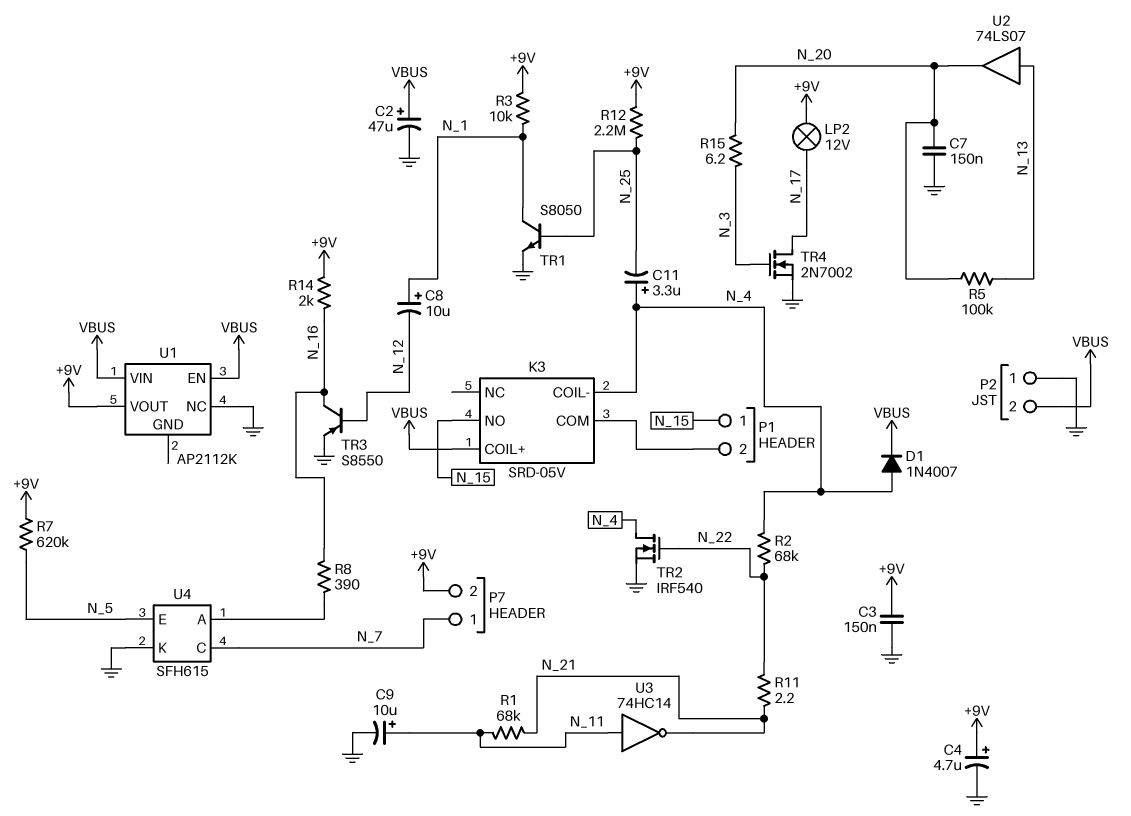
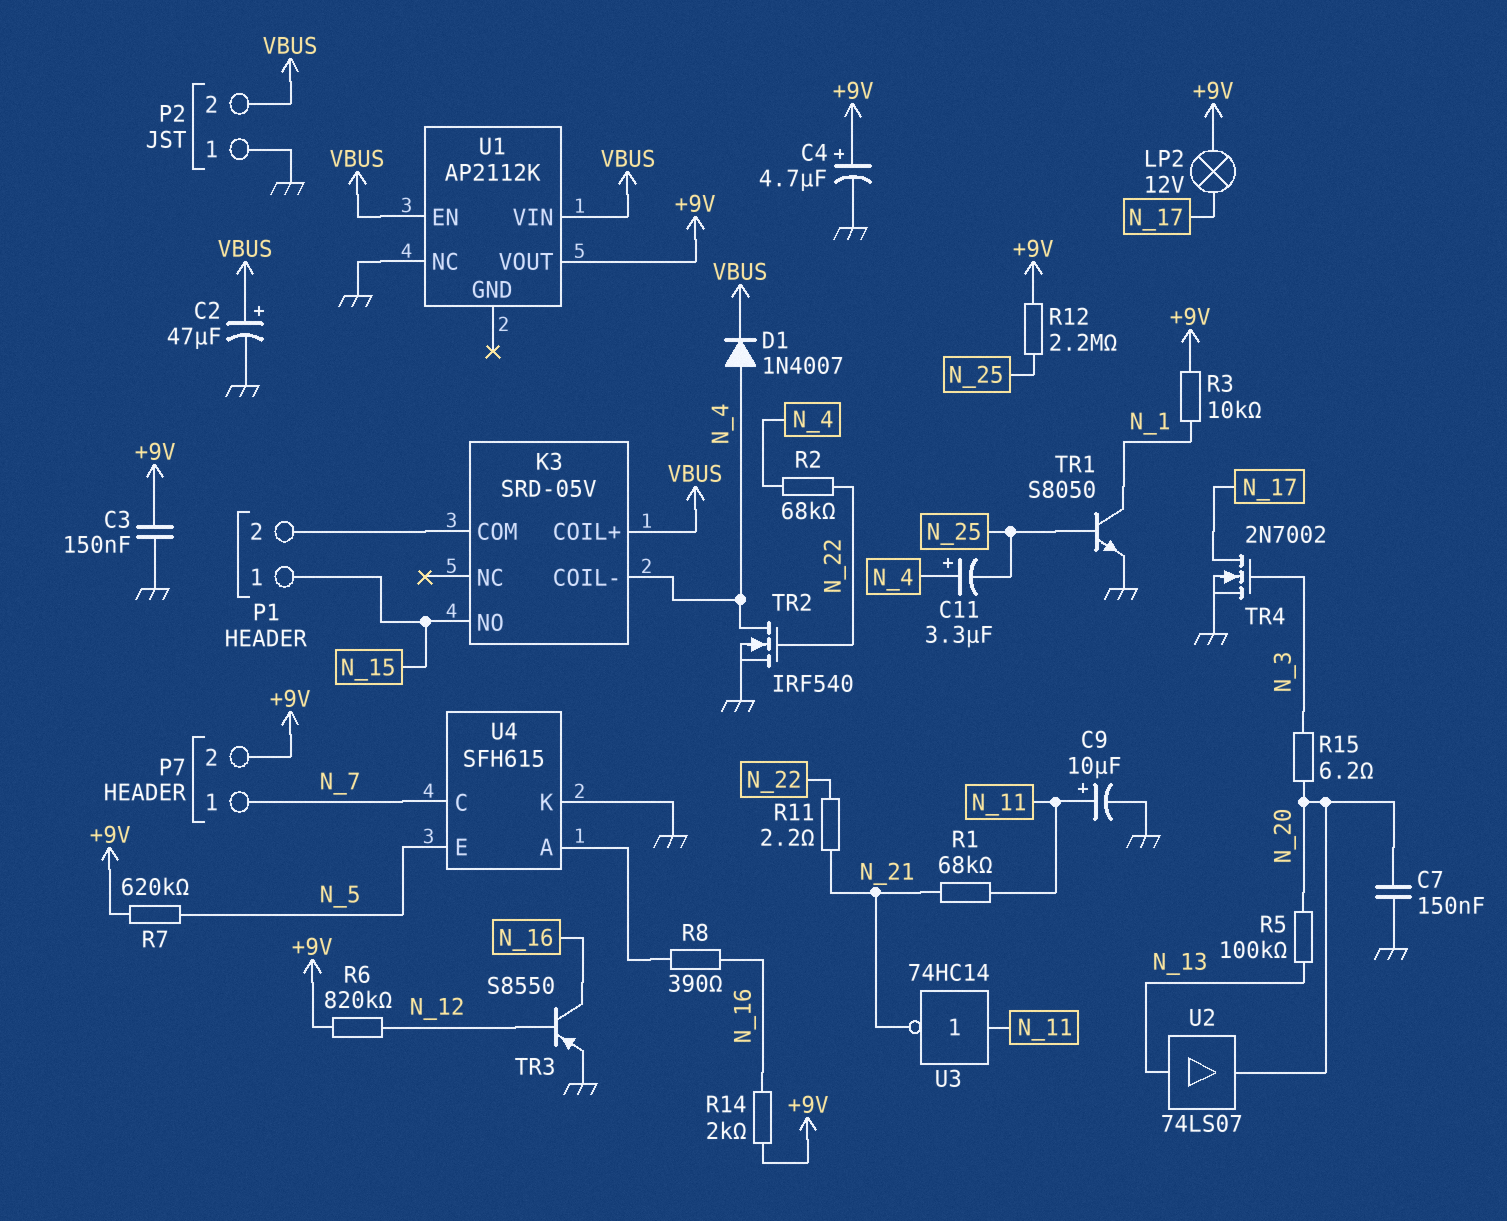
C8: 10uF (plus N_1, minus N_12) -> none
R6: none -> 820k (+9V, N_12)

